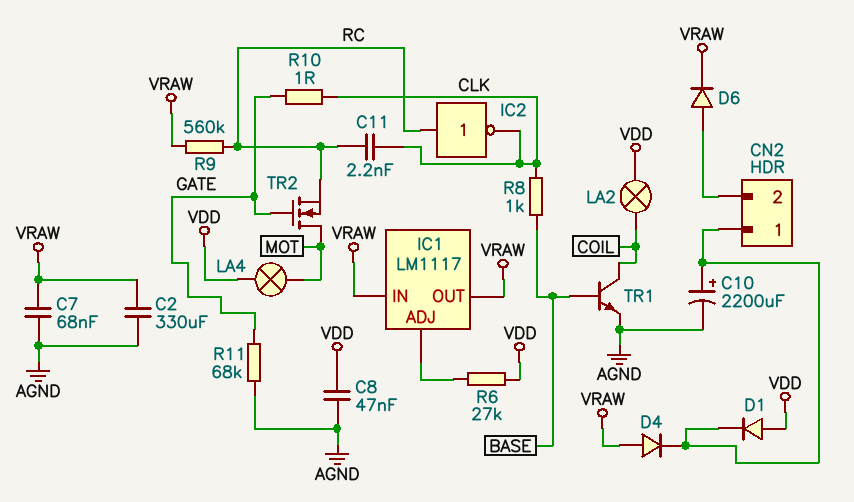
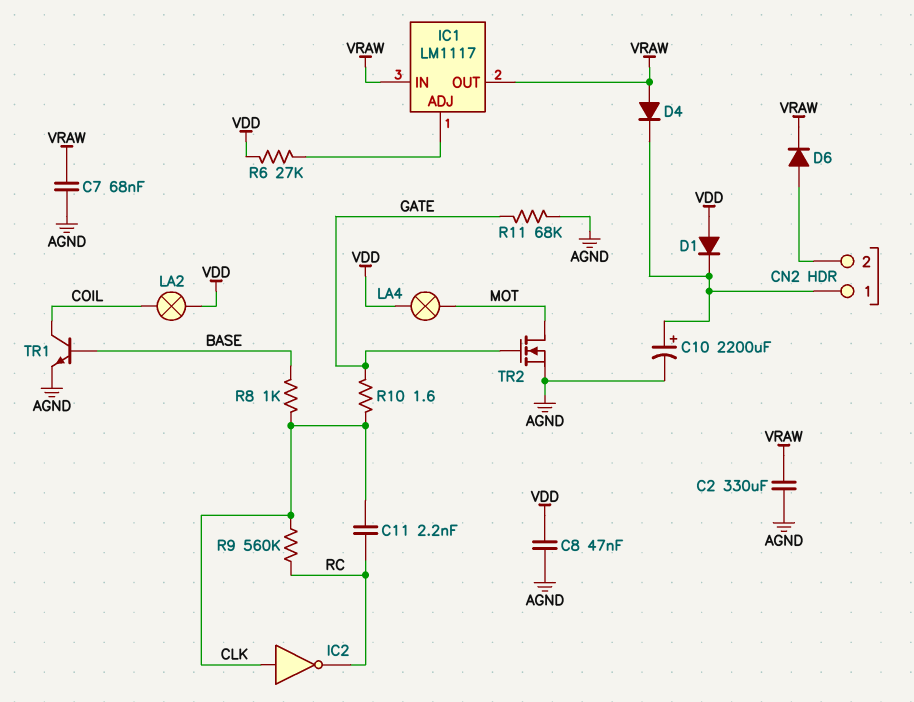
IC2: NOT (in RC, out CLK) -> NOT (in CLK, out RC)
R9: 560k (RC, VRAW) -> 560k (CLK, RC)
R10: 1 (CLK, GATE) -> 1.6 (CLK, GATE)
TR2: NMOS (G GATE, D MOT, S RC) -> NMOS (G GATE, D MOT, S AGND)

